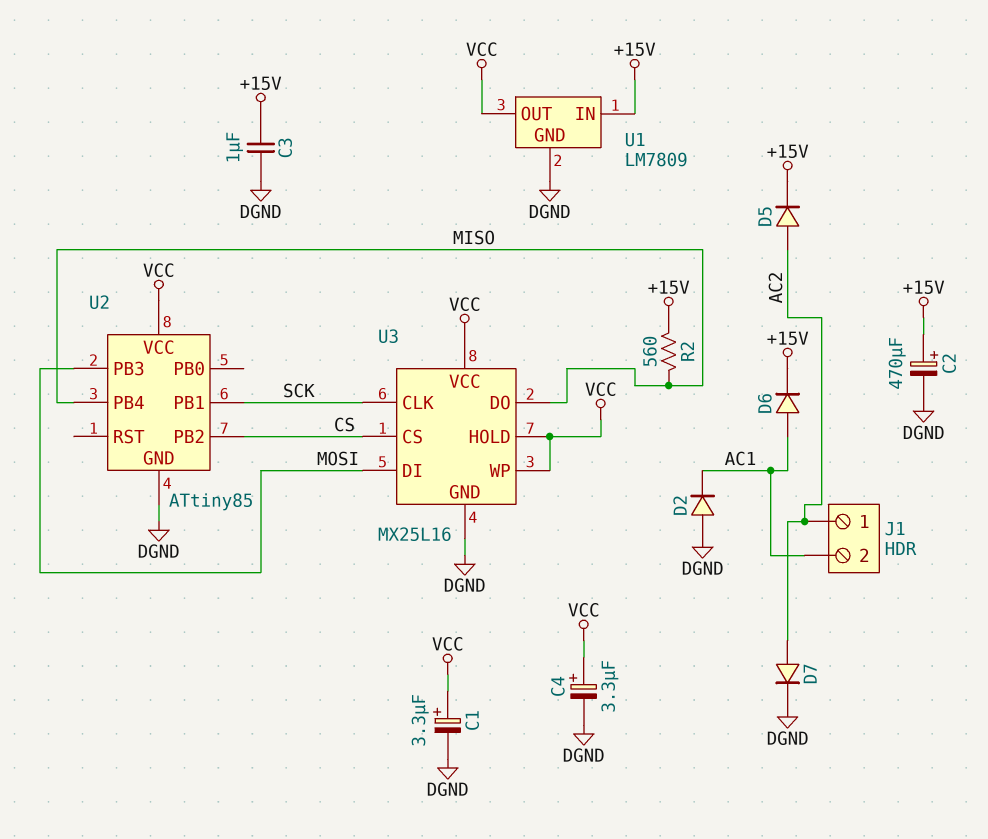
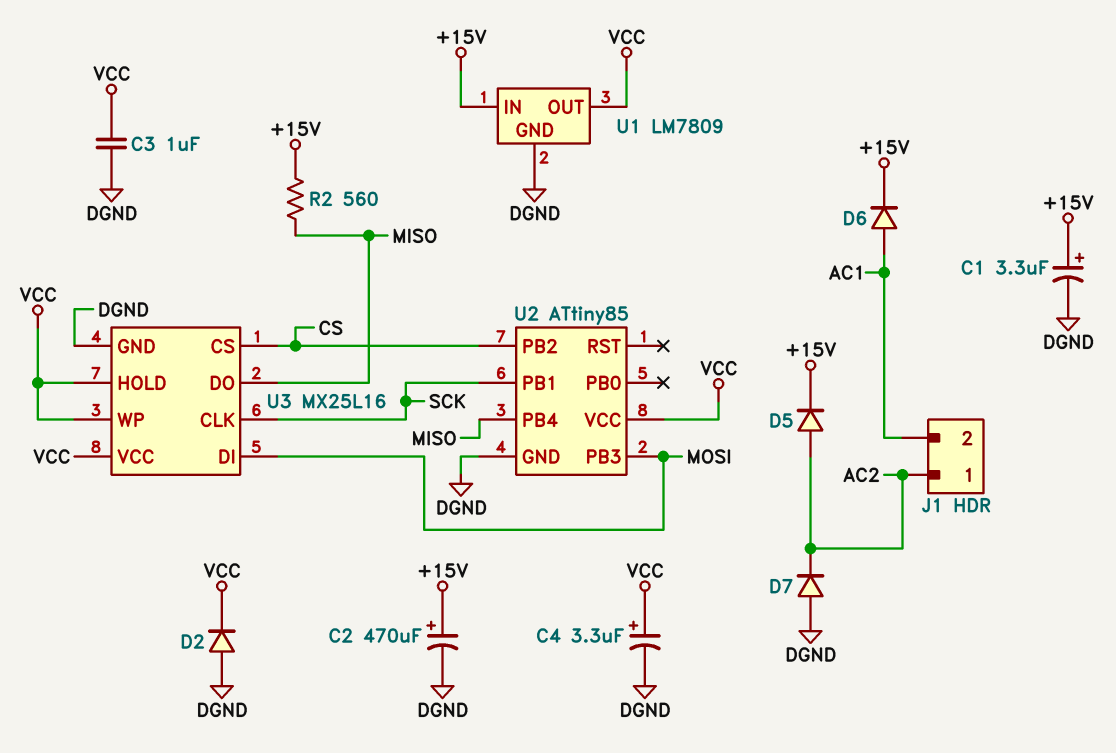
C1: 3.3uF (plus VCC, minus DGND) -> 3.3uF (plus +15V, minus DGND)
C3: 1uF (+15V, DGND) -> 1uF (DGND, VCC)
D2: diode (A DGND, K AC1) -> diode (A DGND, K VCC)
D7: diode (A AC2, K DGND) -> diode (A DGND, K AC2)

